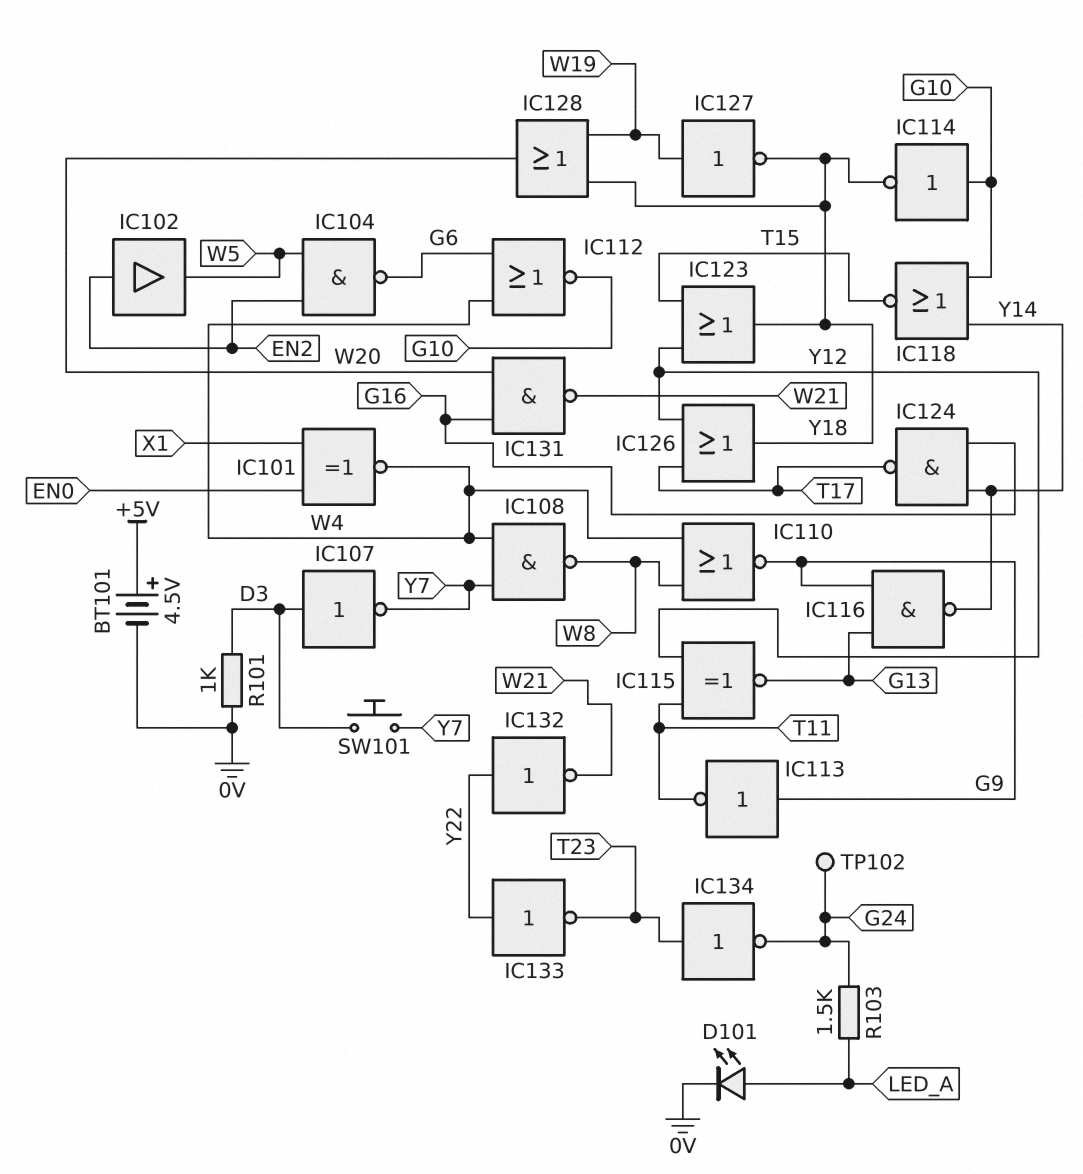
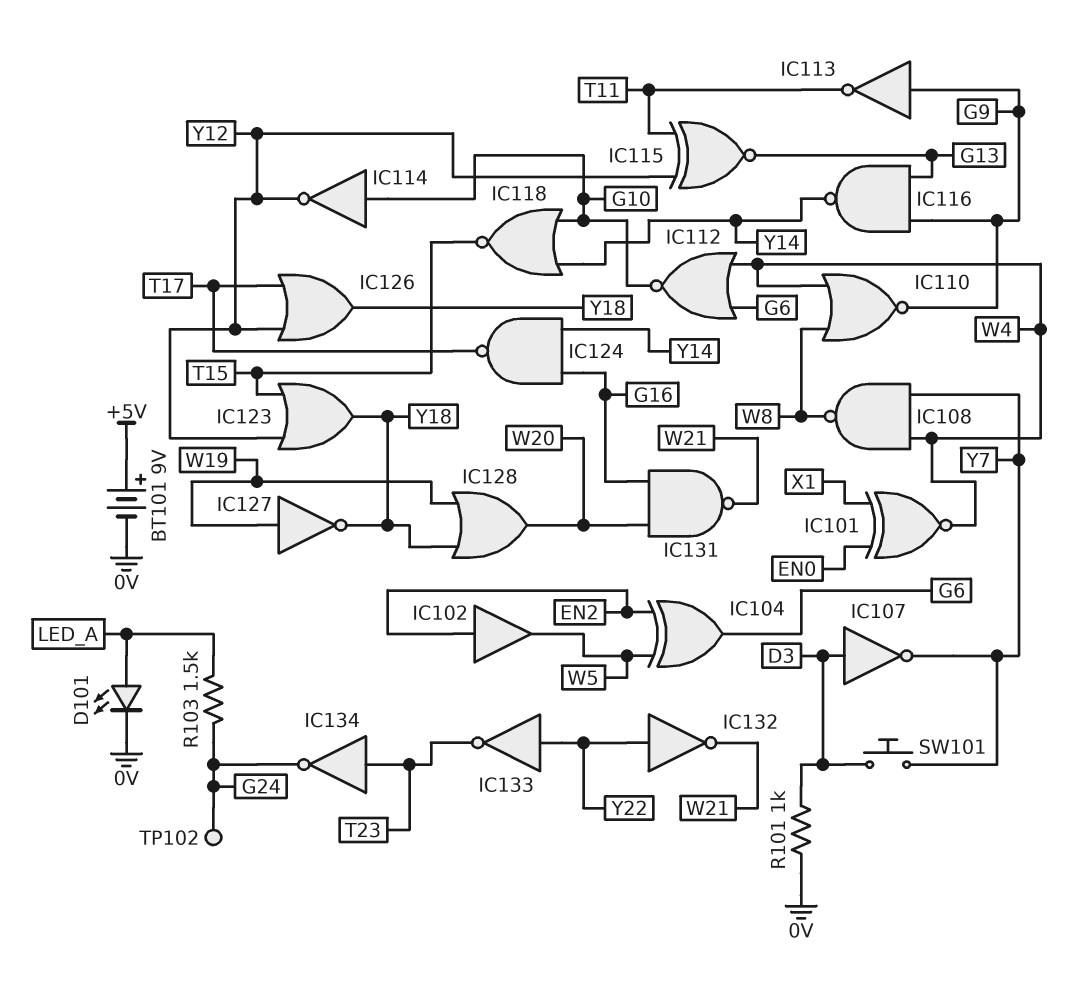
BT101: 4.5V (plus +5V, minus 0V) -> 9V (plus +5V, minus 0V)
IC104: NAND (in EN2, in W5, out G6) -> XOR (in EN2, in W5, out G6)
IC114: NOT (in G10, out Y18) -> NOT (in G10, out Y12)

